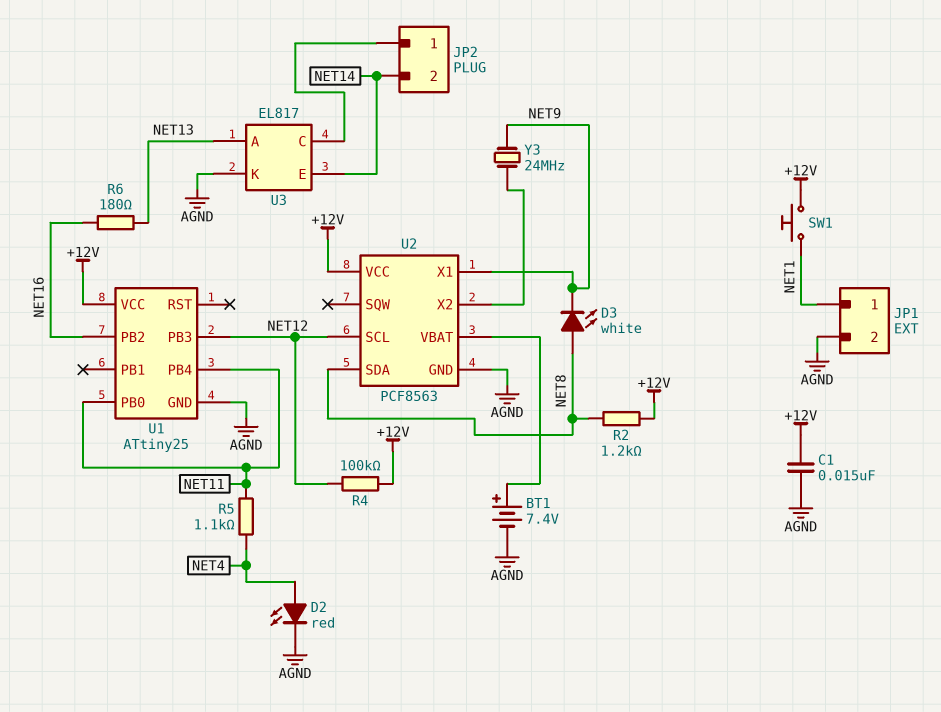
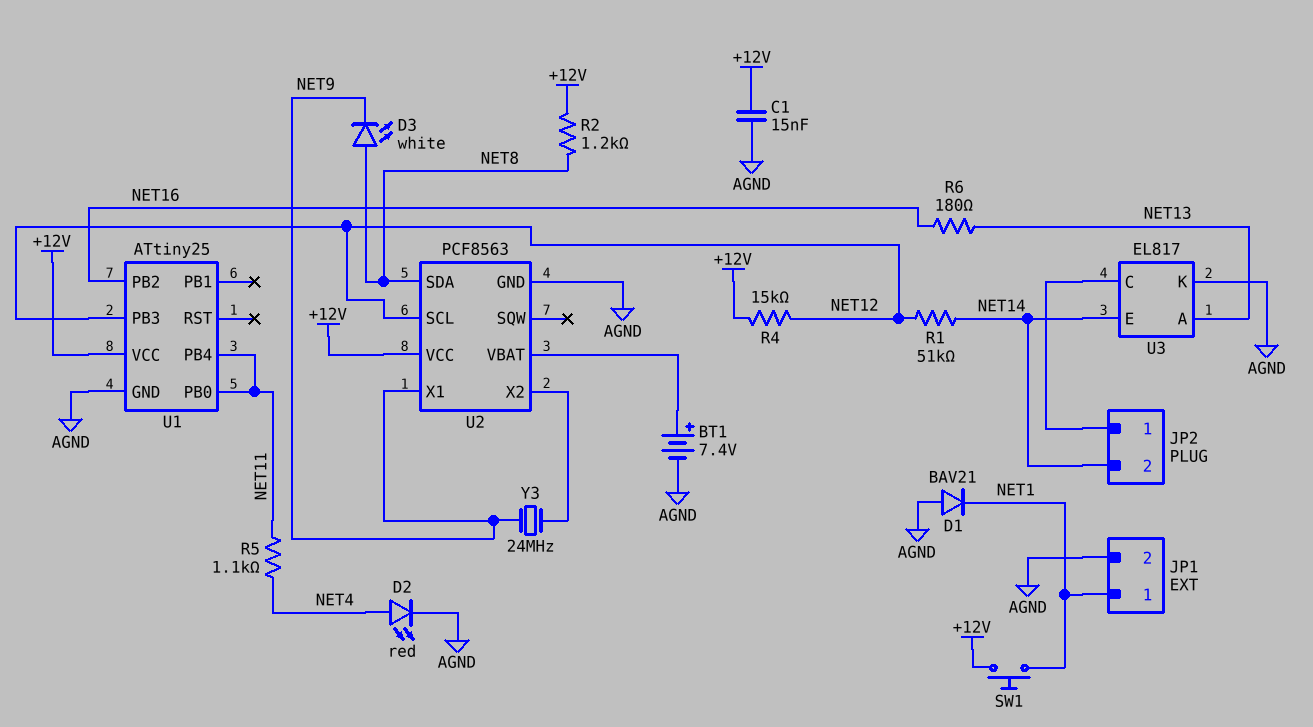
D1: none -> diode BAV21 (A AGND, K NET1)
R1: none -> 51k (NET12, NET14)
R4: 100k (+12V, NET12) -> 15k (+12V, NET12)

